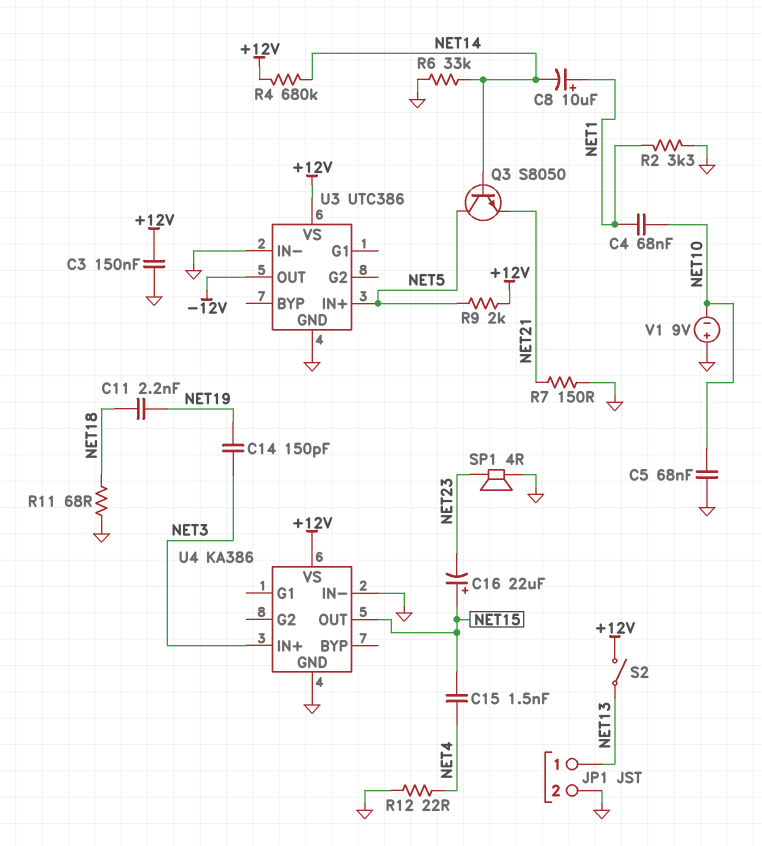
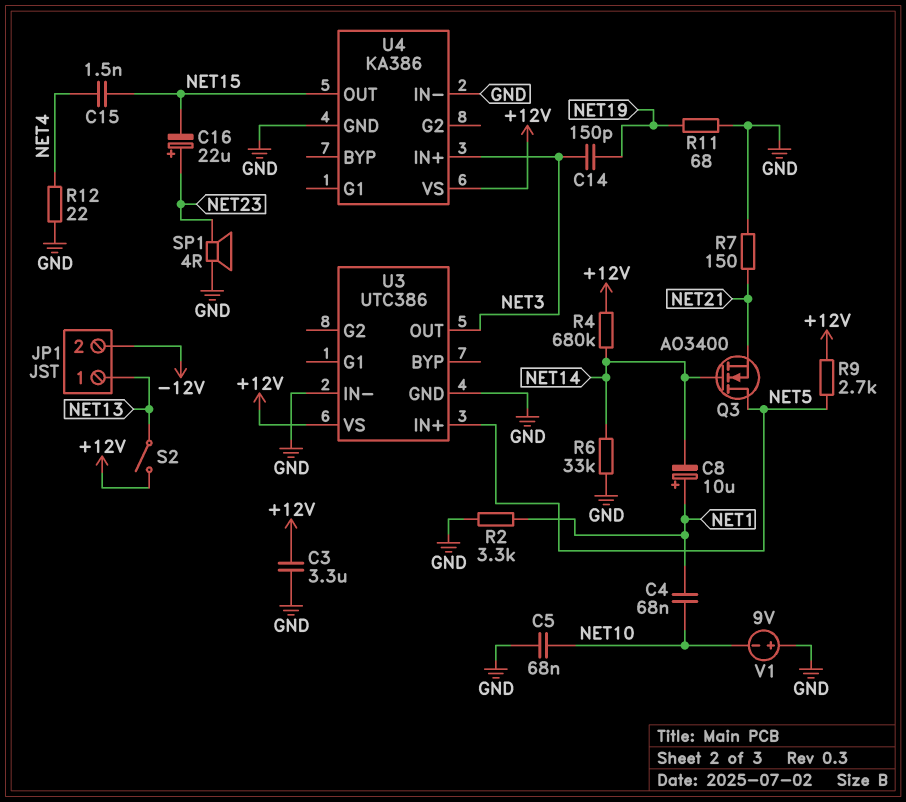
C3: 150nF (+12V, GND) -> 3.3uF (+12V, GND)
C11: 2.2nF (NET18, NET19) -> none
C16: 22uF (plus NET15, minus NET23) -> 22uF (plus NET23, minus NET15)
JP1 pin 2: GND -> -12V
Q3: NPN S8050 (B NET14, C NET5, E NET21) -> NMOS AO3400 (G NET14, D NET5, S NET21)
R9: 2k (+12V, NET5) -> 2.7k (+12V, NET5)
R11: 68 (GND, NET18) -> 68 (GND, NET19)
U3 pin OUT: -12V -> NET3

